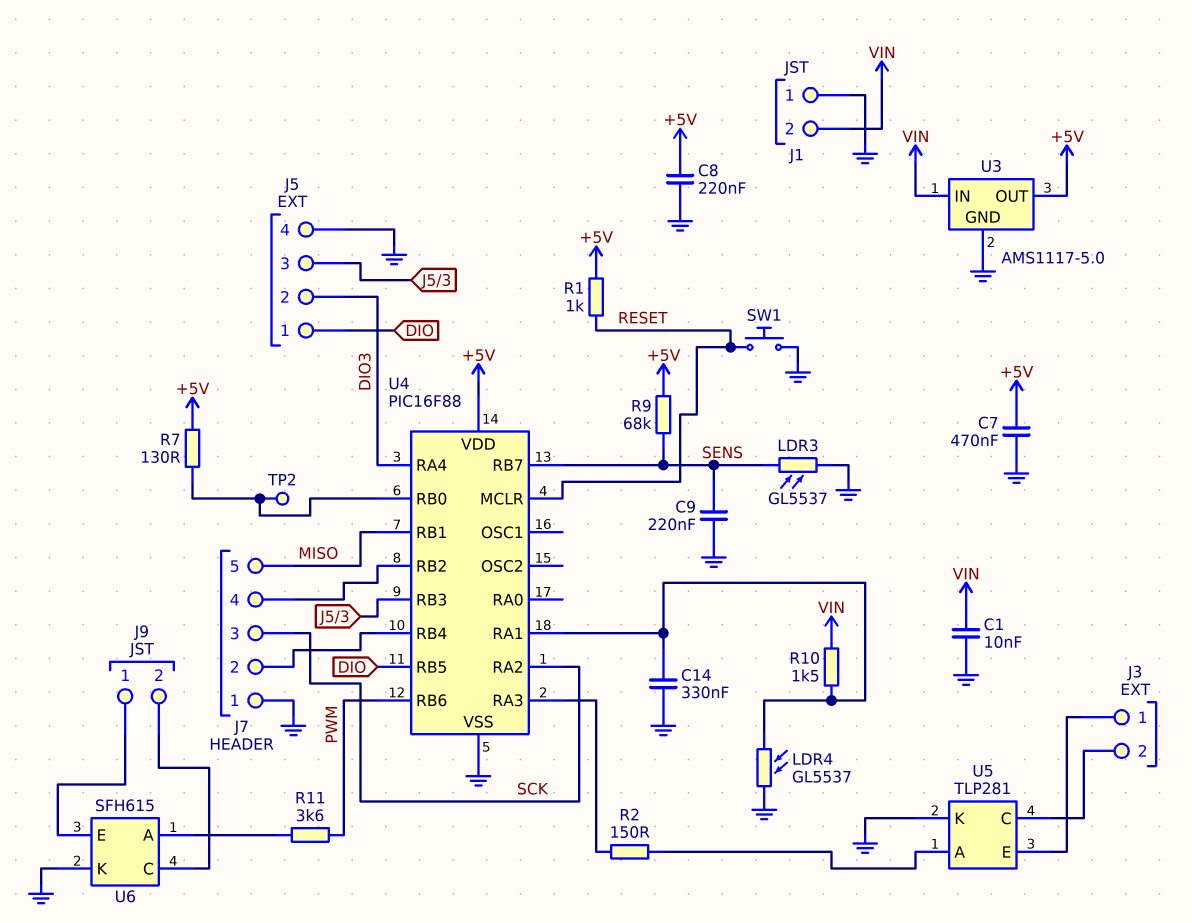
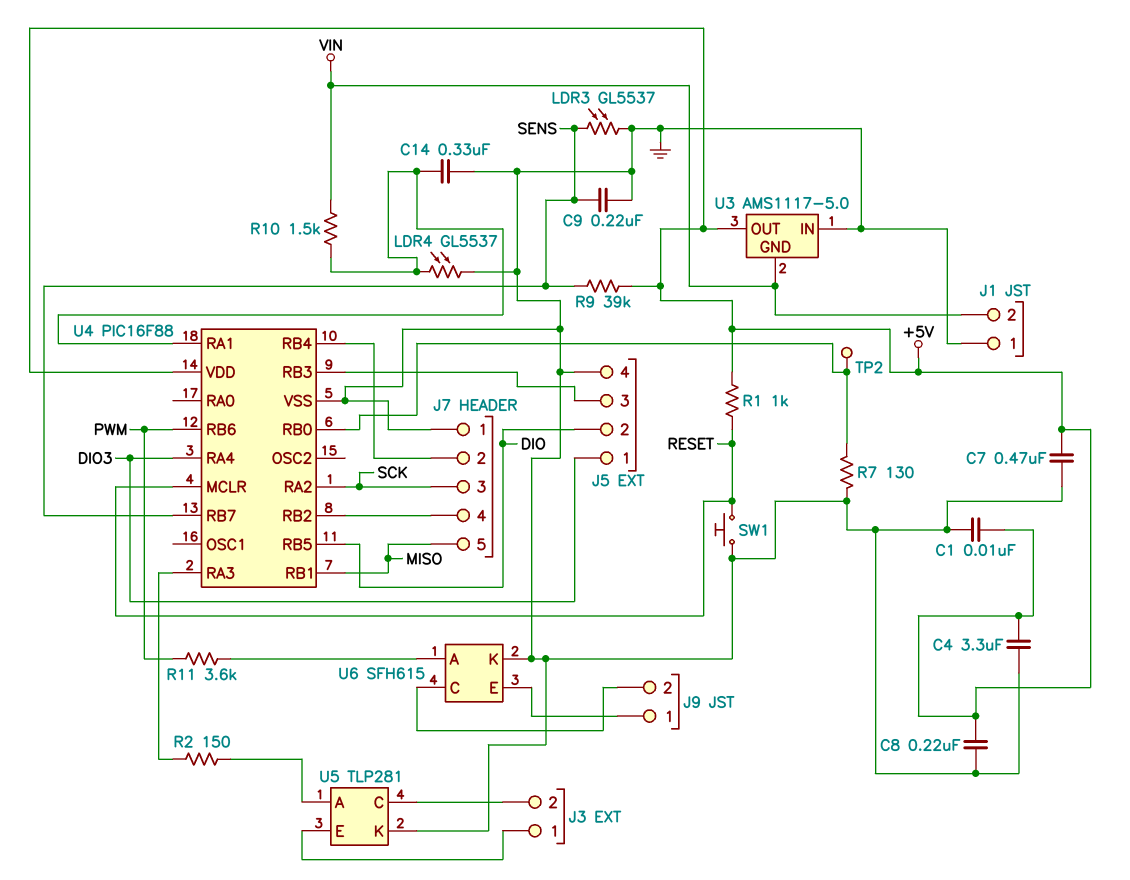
C1: 10nF (GND, VIN) -> 10nF (+5V, GND)
C4: none -> 3.3uF (+5V, GND)
J5 pin 1: DIO -> DIO3
J5 pin 2: DIO3 -> DIO
R7: 130 (+5V, U4/RB0) -> 130 (GND, U4/RB0)
R9: 68k (+5V, SENS) -> 39k (+5V, SENS)
U3 pin GND: GND -> VIN
U3 pin IN: VIN -> GND

